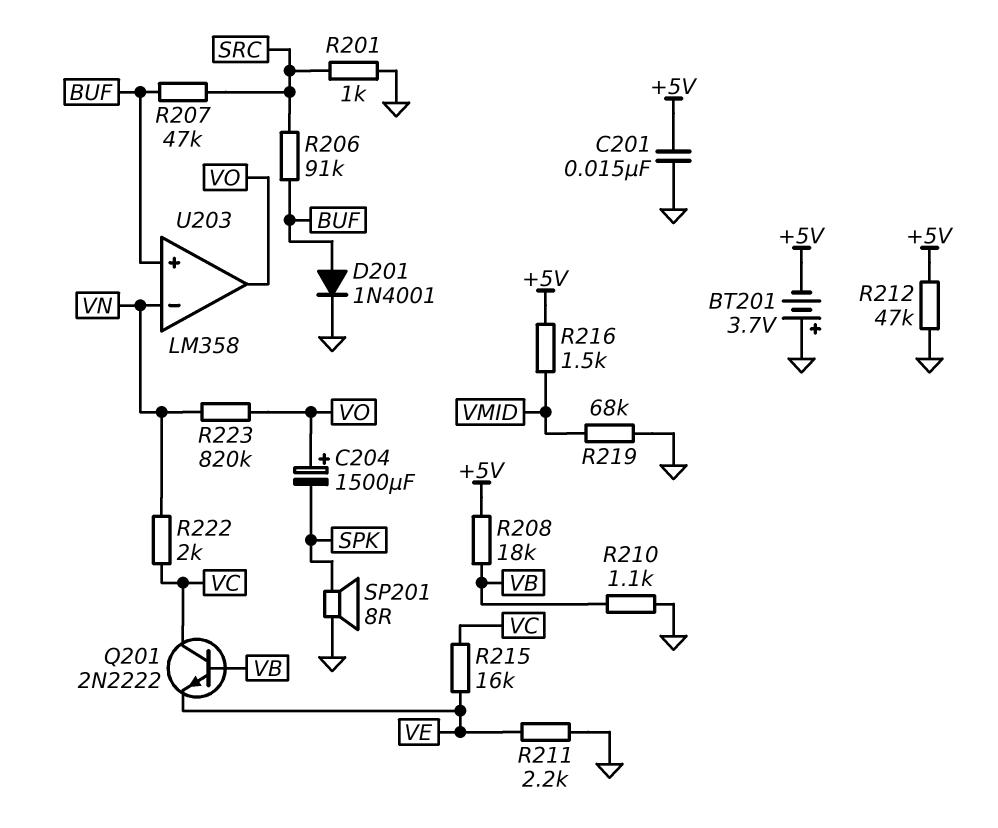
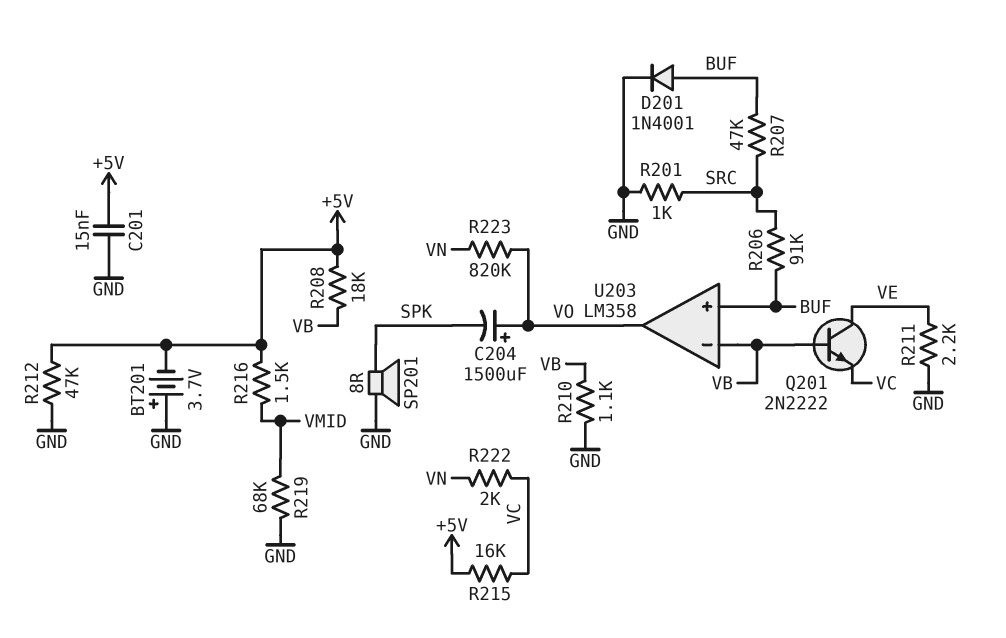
Q201: NPN 2N2222 (B VB, C VC, E VE) -> NPN 2N2222 (B VB, C VE, E VC)
R215: 16k (VC, VE) -> 16k (+5V, VC)
U203 pin in-: VN -> VB

